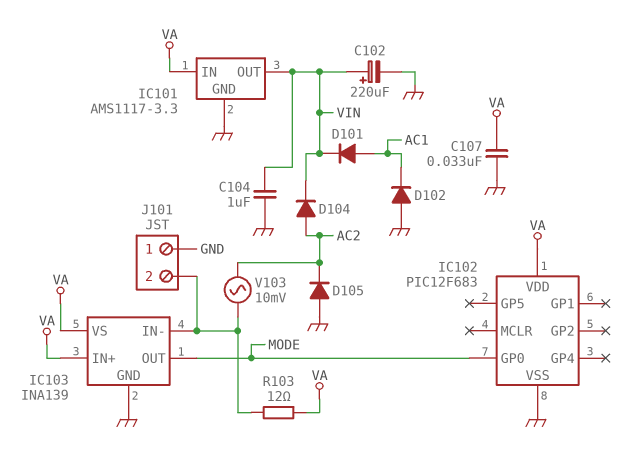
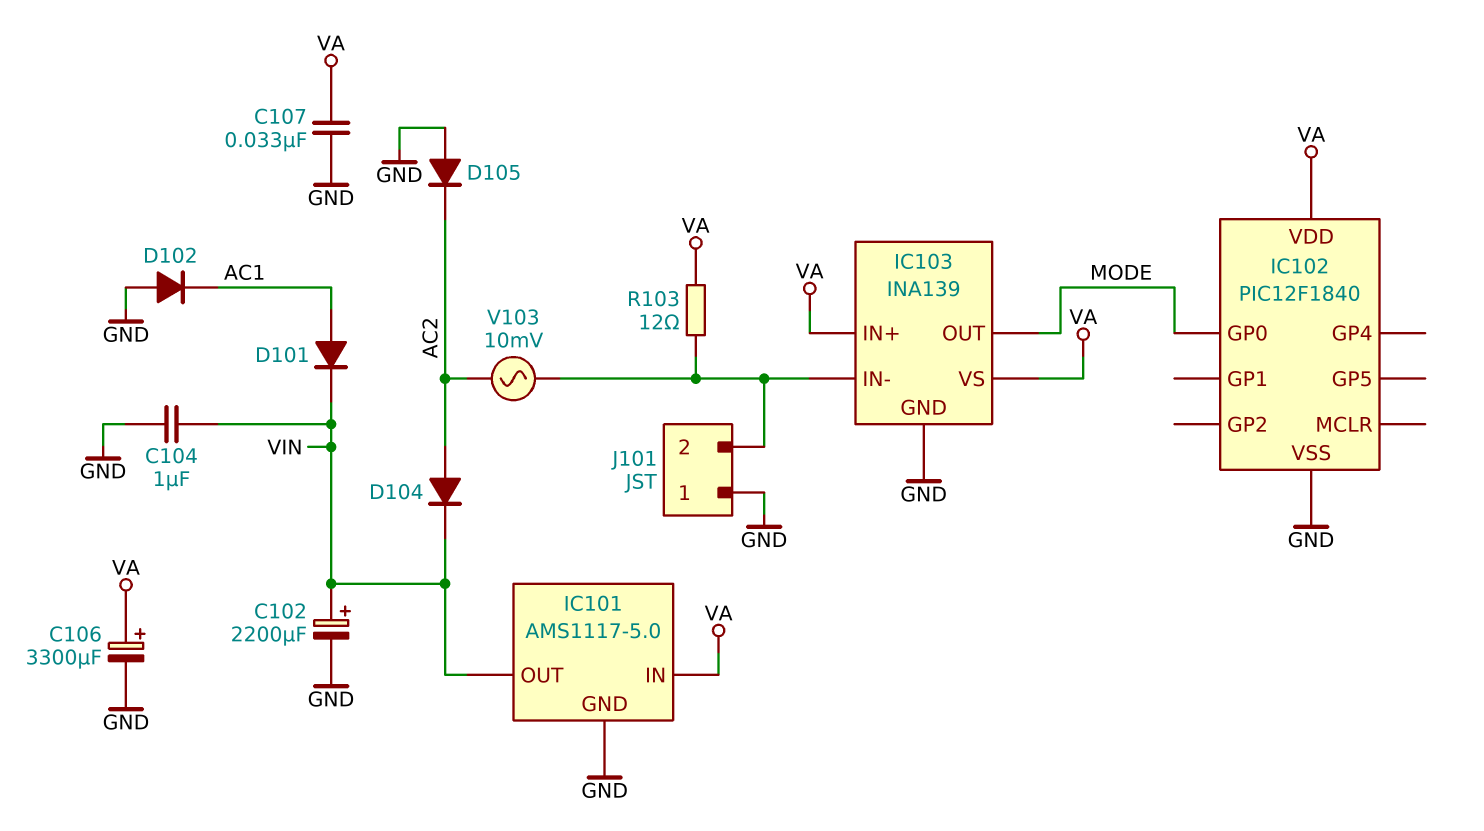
C102: 220uF (plus VIN, minus GND) -> 2200uF (plus VIN, minus GND)
C106: none -> 3300uF (plus VA, minus GND)
IC101: AMS1117-3.3 -> AMS1117-5.0
IC102: PIC12F683 -> PIC12F1840

